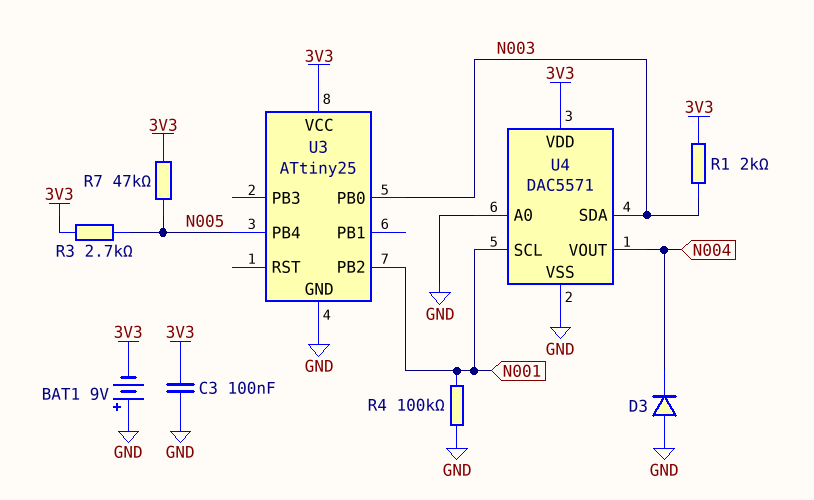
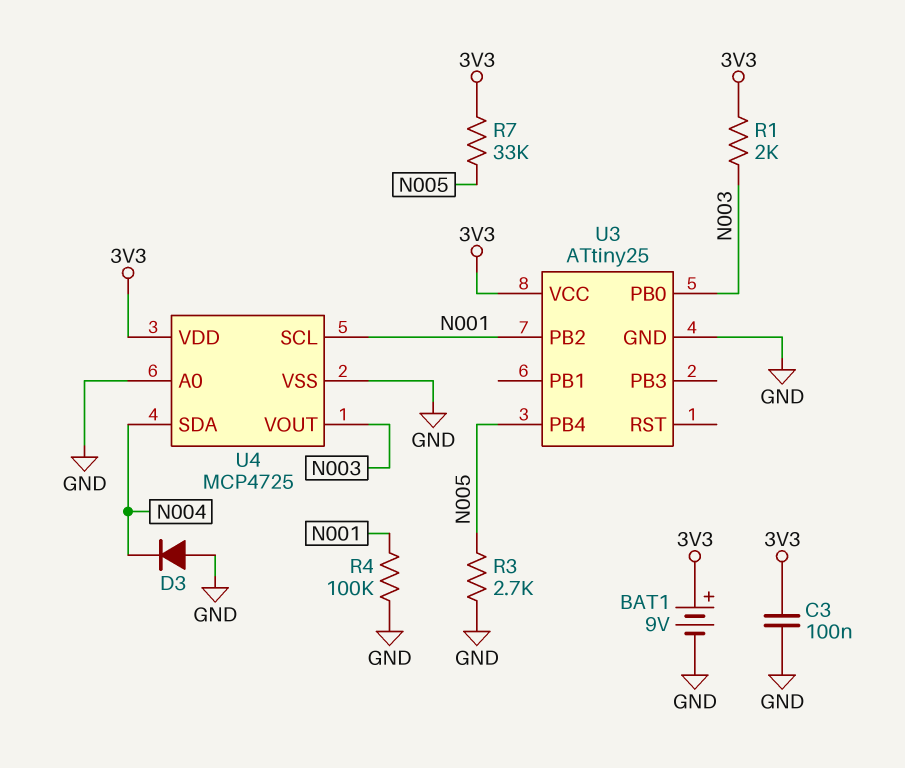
BAT1: 9V (plus GND, minus 3V3) -> 9V (plus 3V3, minus GND)
R3: 2.7k (3V3, N005) -> 2.7k (GND, N005)
R7: 47k (3V3, N005) -> 33k (3V3, N005)
U4: DAC5571 -> MCP4725
U4 pin SDA: N003 -> N004
U4 pin VOUT: N004 -> N003

